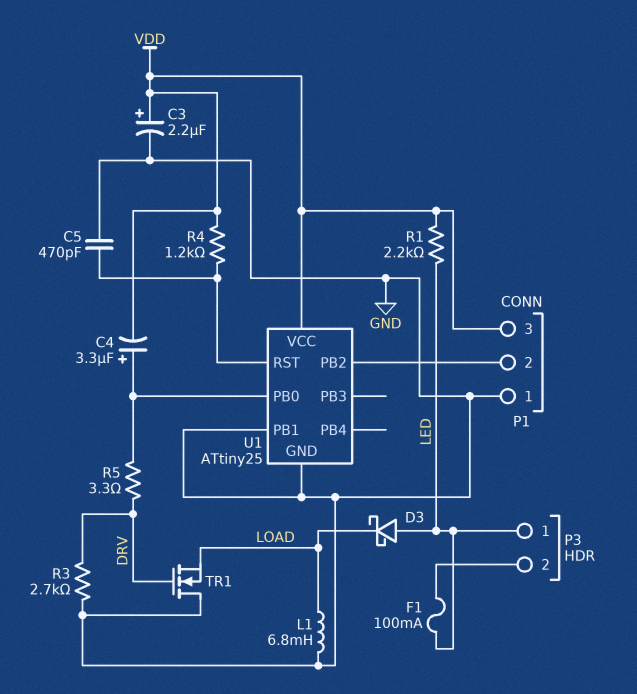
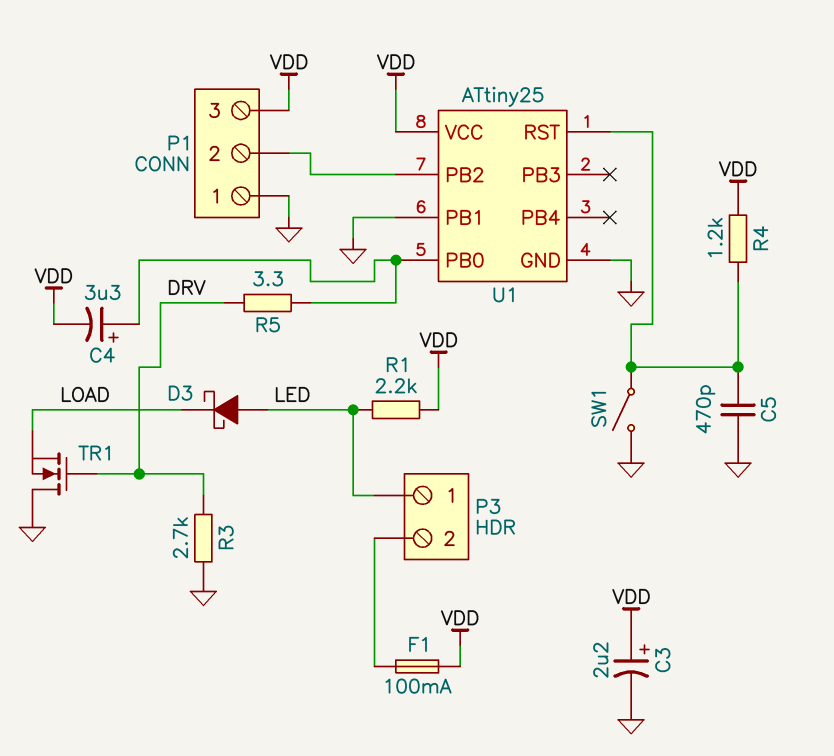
F1: 100mA (LED, P3/2) -> 100mA (P3/2, VDD)
L1: 6.8mH (GND, LOAD) -> none
SW1: none -> switch (GND, U1/RST)

